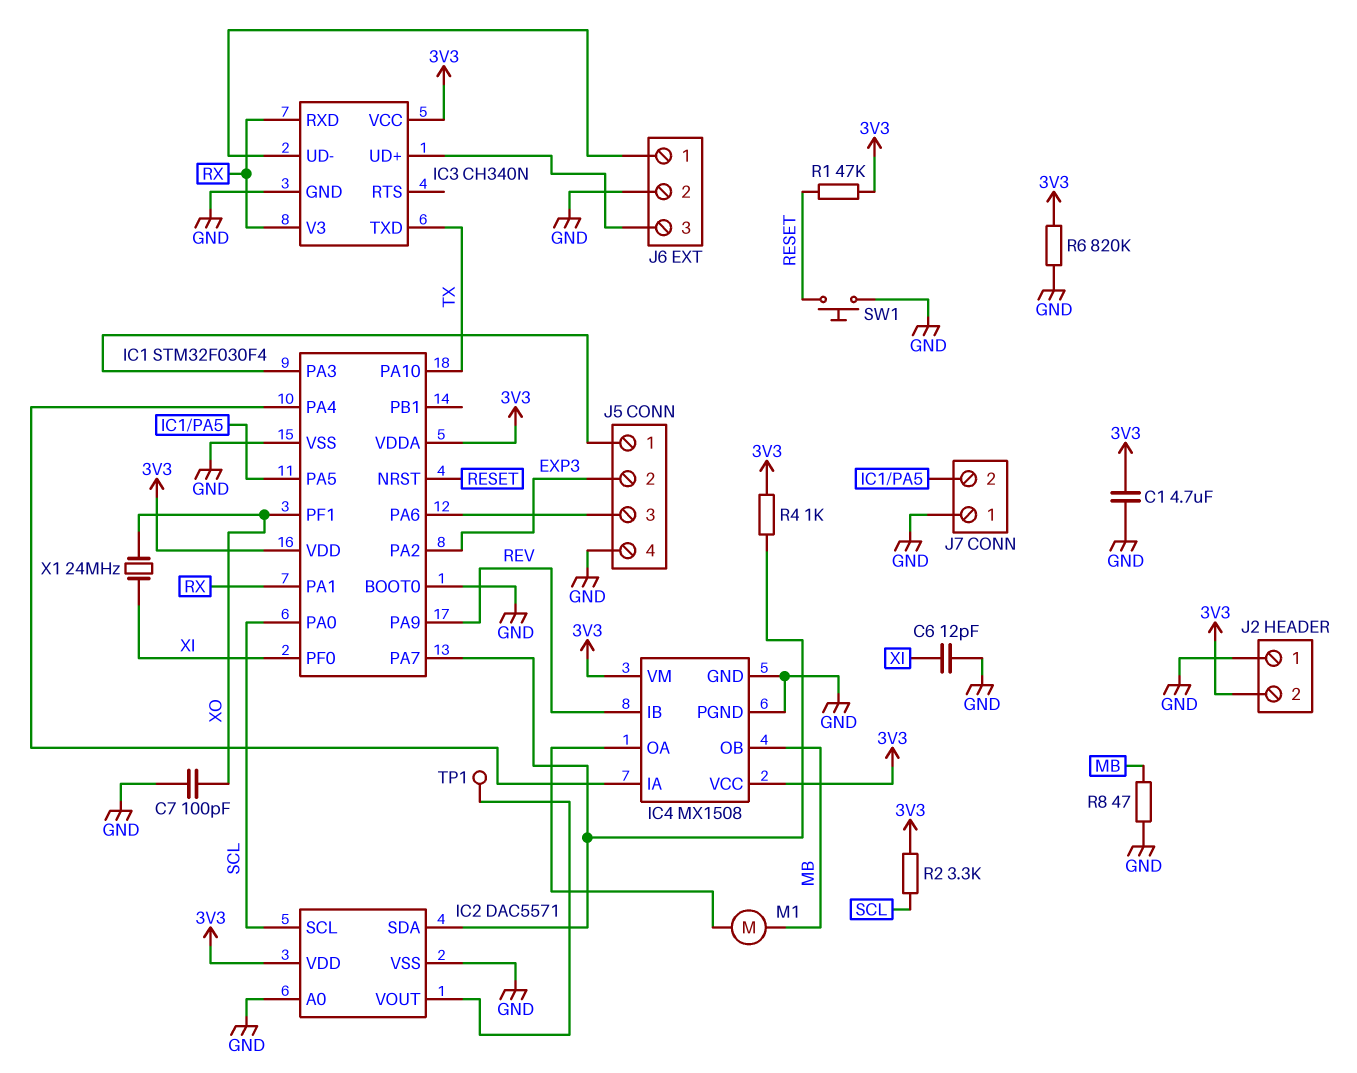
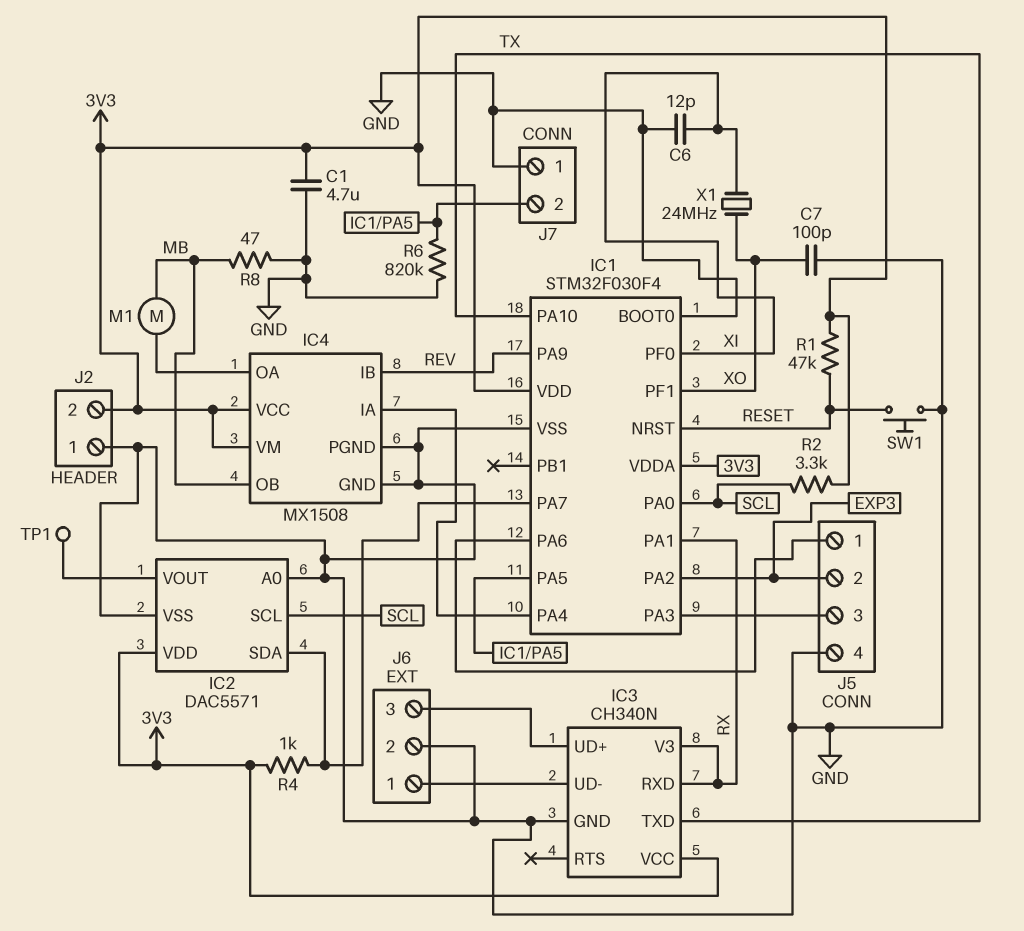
J5 pin 1: IC1/PA3 -> IC1/PA6
J5 pin 3: IC1/PA6 -> IC1/PA3
R6: 820k (3V3, GND) -> 820k (GND, IC1/PA5)

